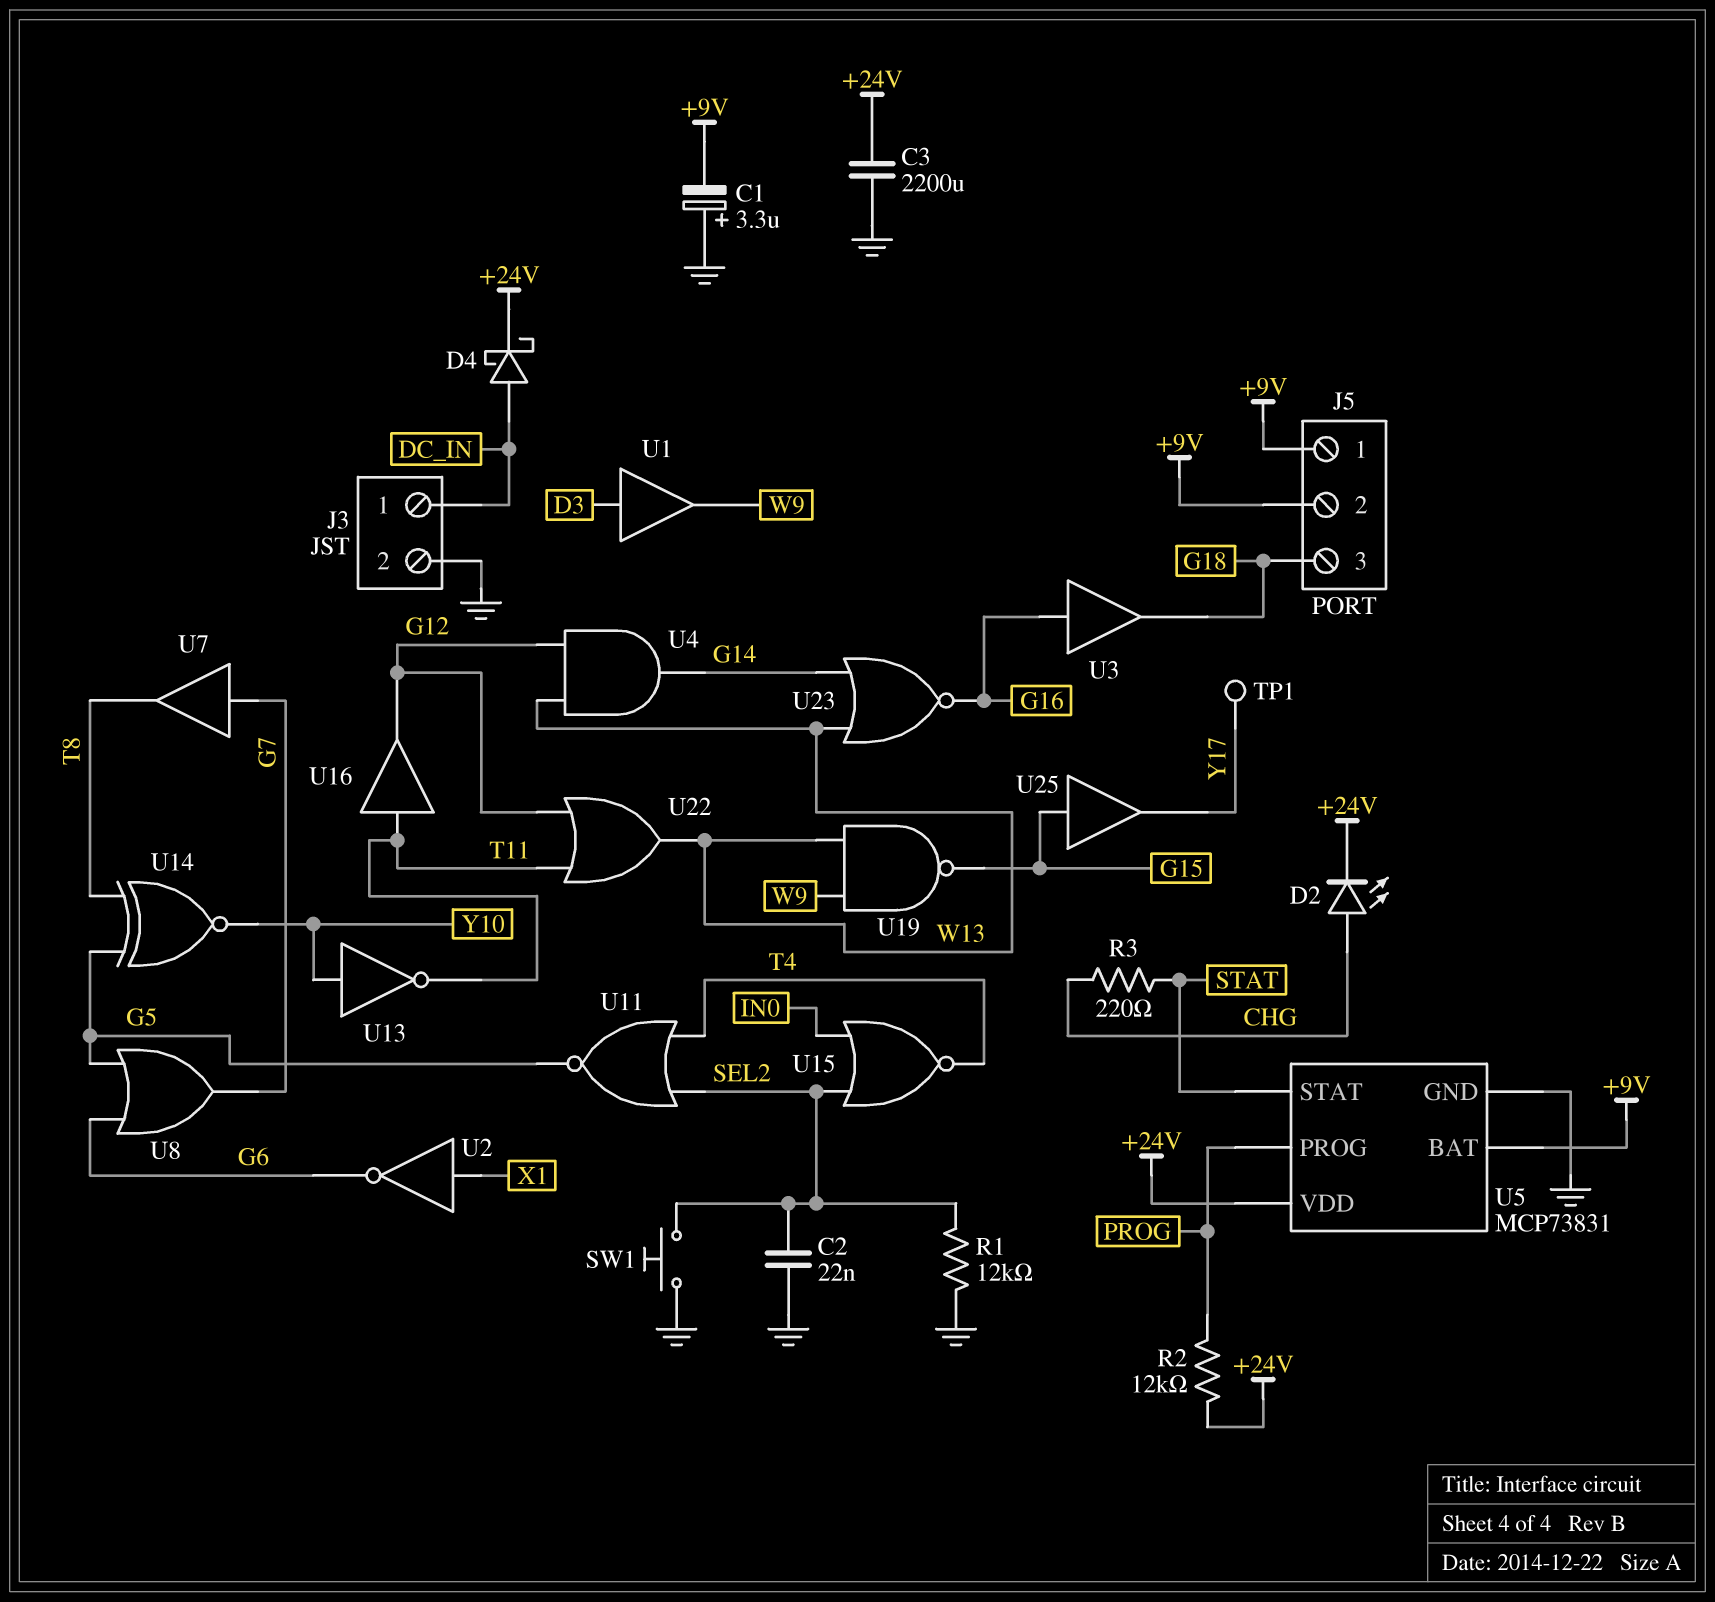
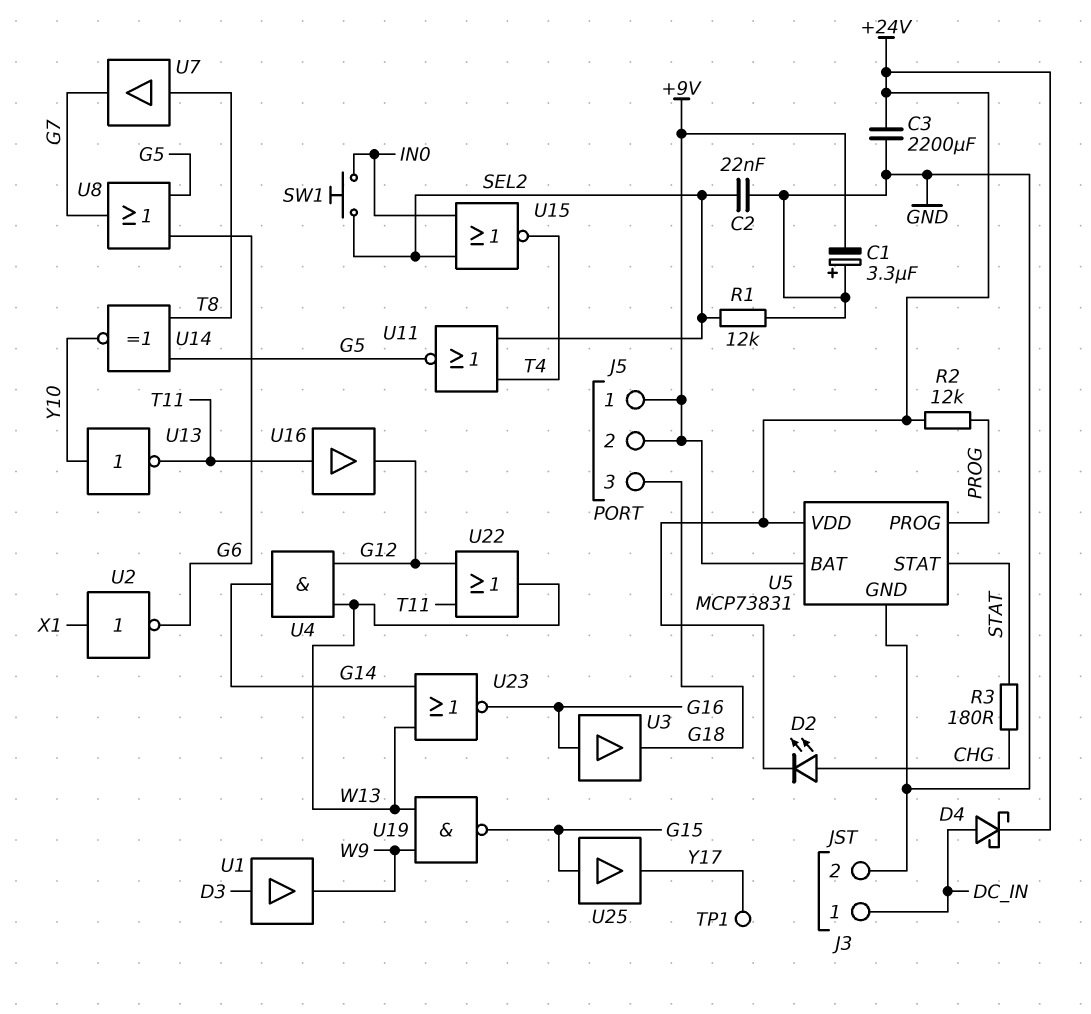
R3: 220 (CHG, STAT) -> 180 (CHG, STAT)
SW1: button (GND, SEL2) -> button (IN0, SEL2)
U7: buffer (in G7, out T8) -> buffer (in T8, out G7)

